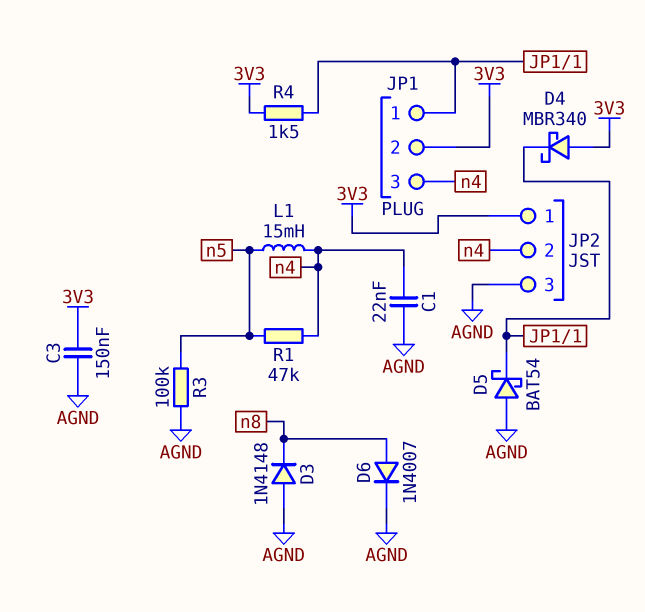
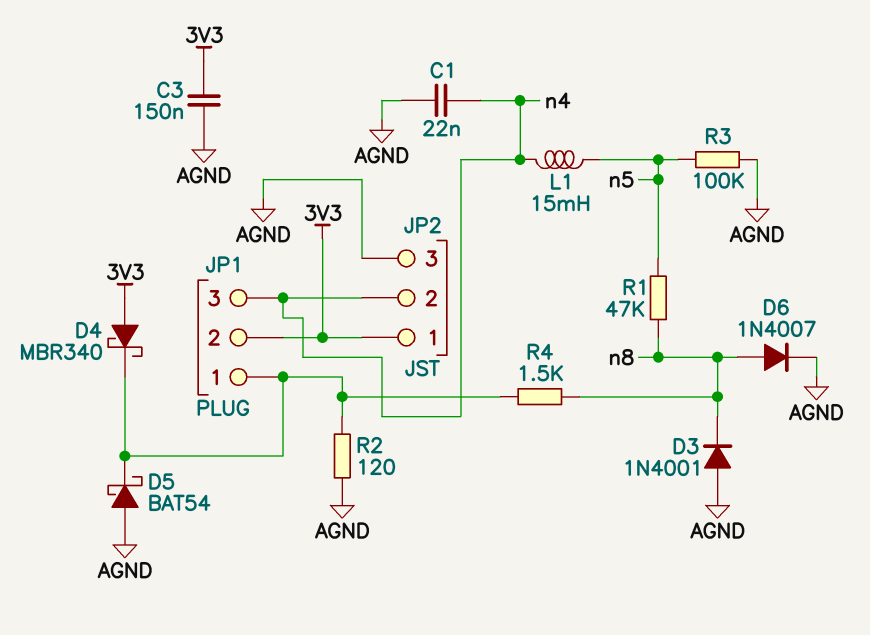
D3: diode 1N4148 (A AGND, K n8) -> diode 1N4001 (A AGND, K n8)
R1: 47k (n4, n5) -> 47k (n5, n8)
R2: none -> 120 (AGND, JP1/1)
R4: 1.5k (3V3, JP1/1) -> 1.5k (JP1/1, n8)

